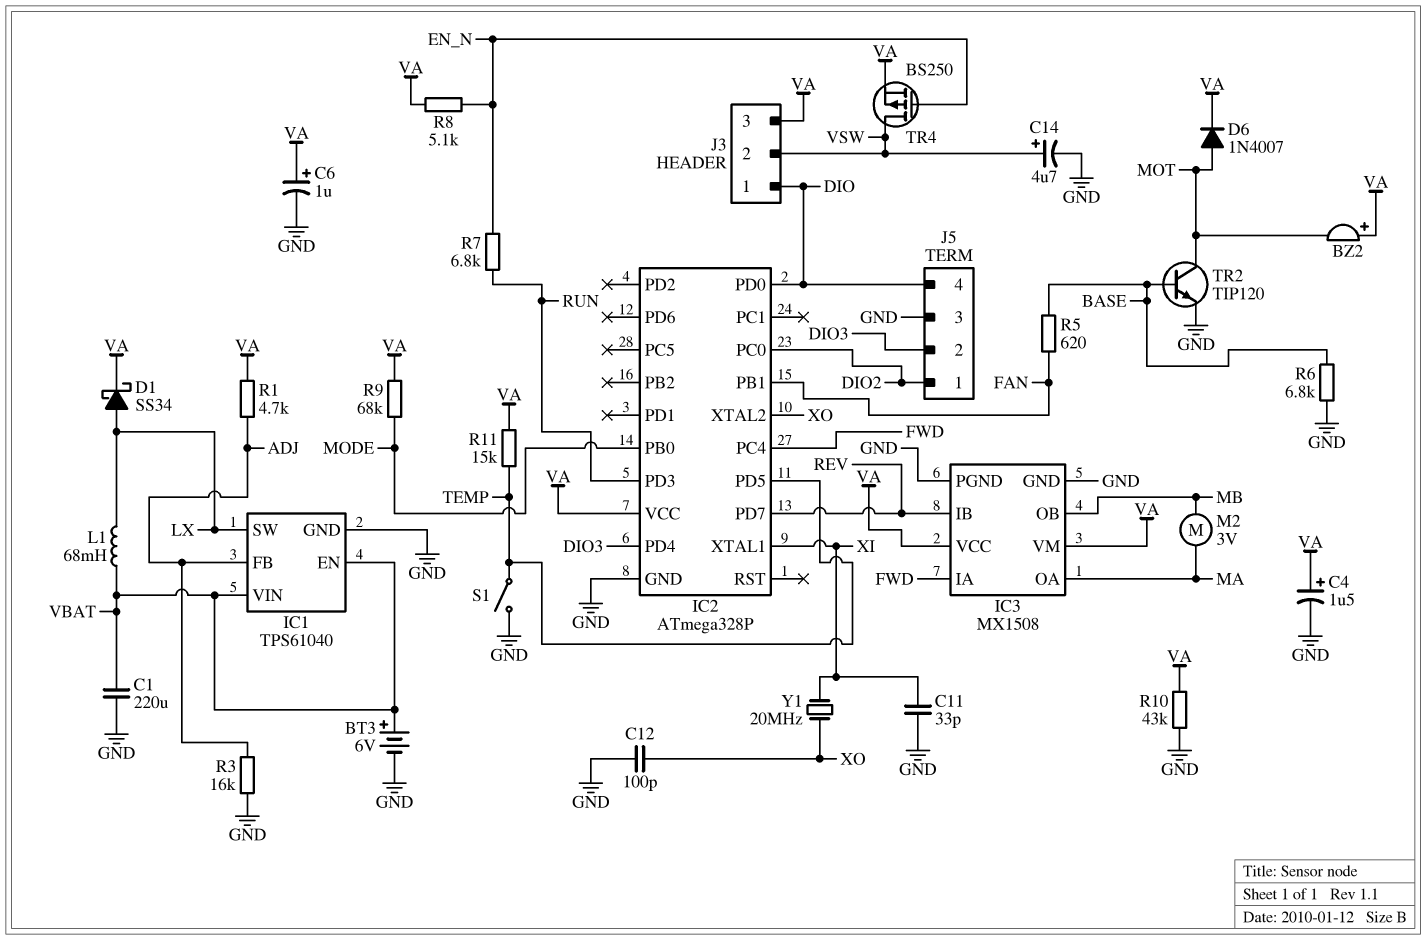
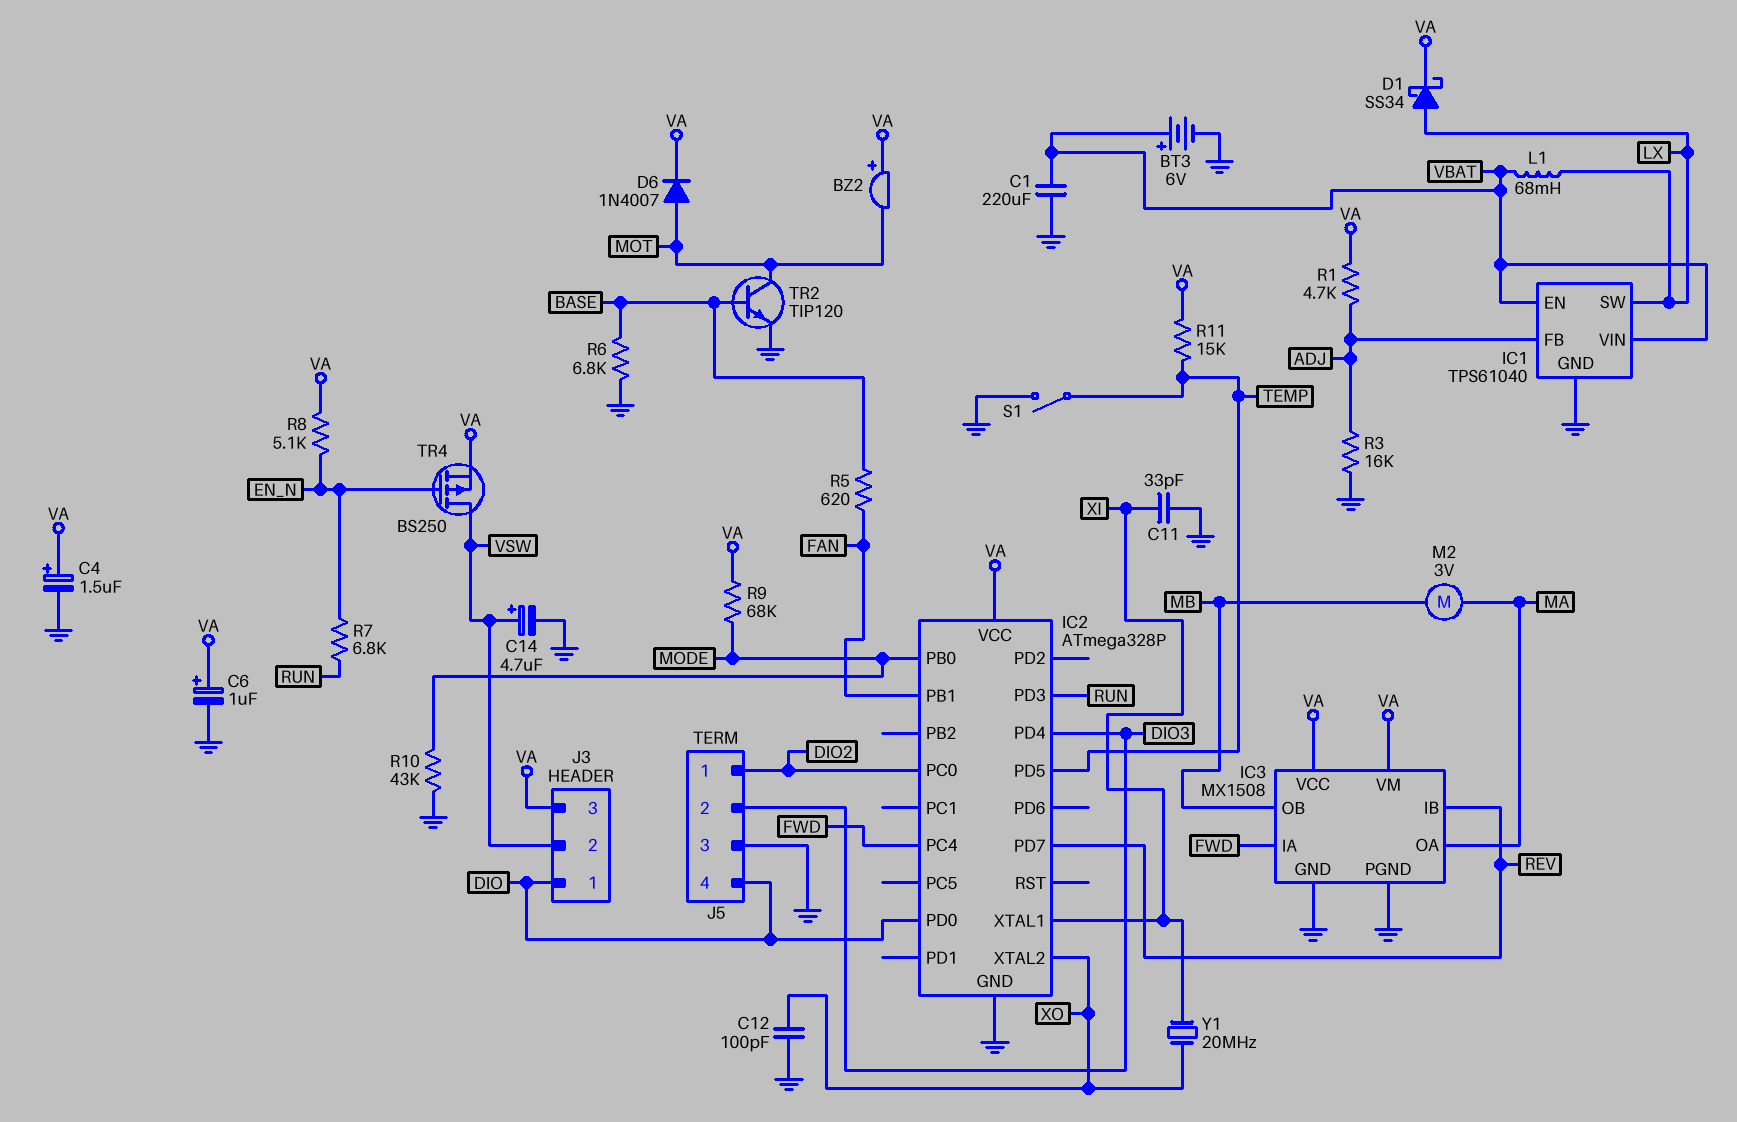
R10: 43k (GND, VA) -> 43k (GND, MODE)

